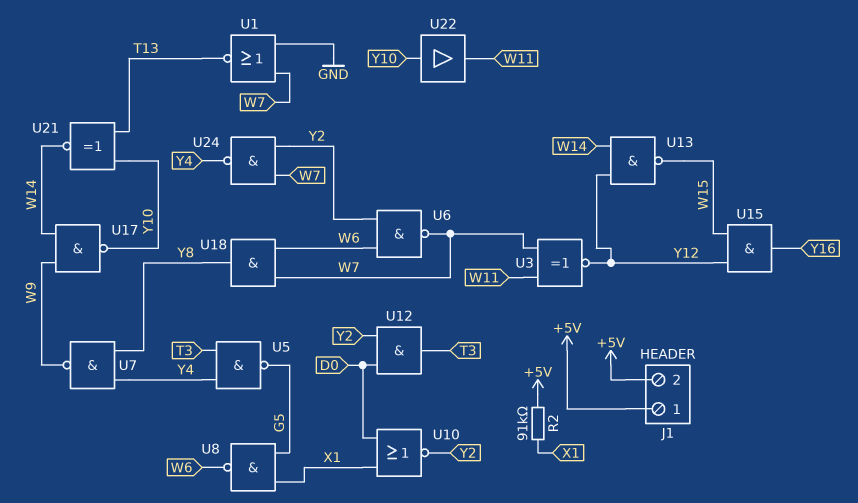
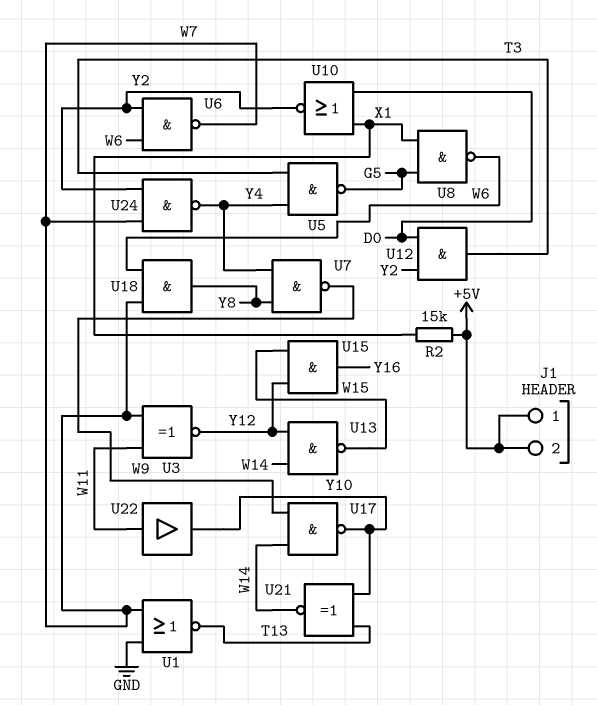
R2: 91k (+5V, X1) -> 15k (+5V, X1)
U22: buffer (in Y10, out W11) -> buffer (in W11, out Y10)

